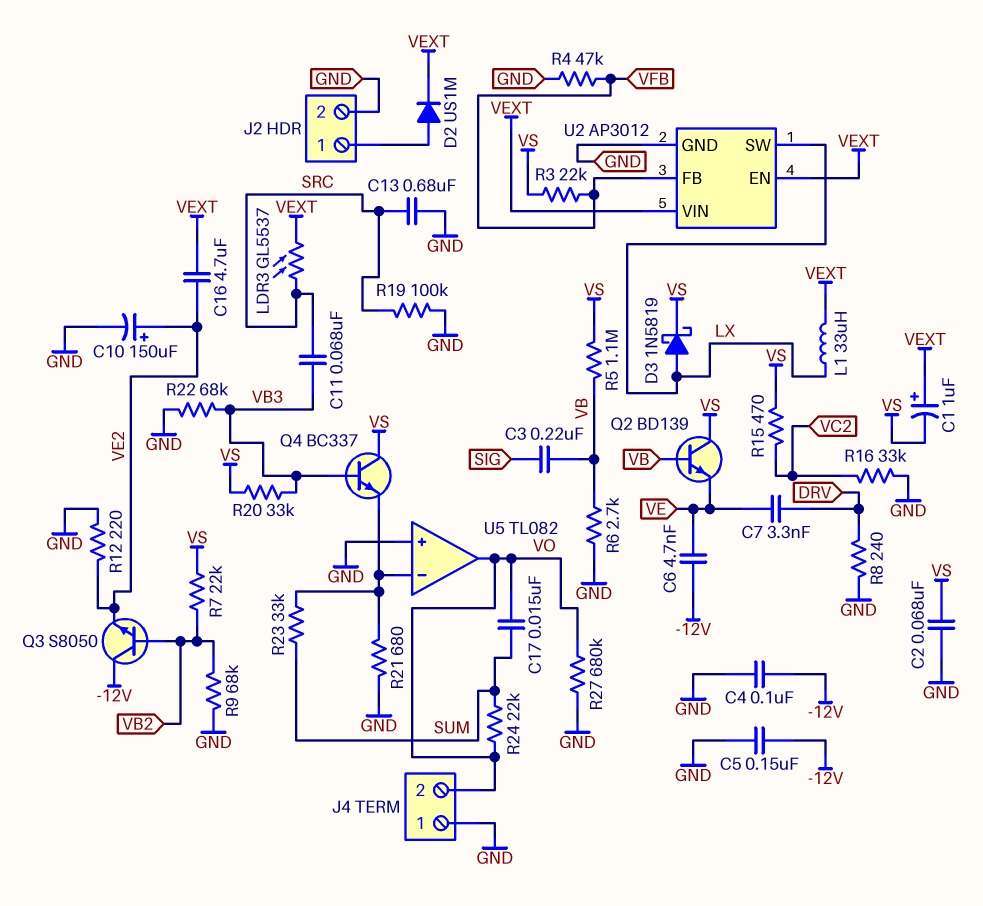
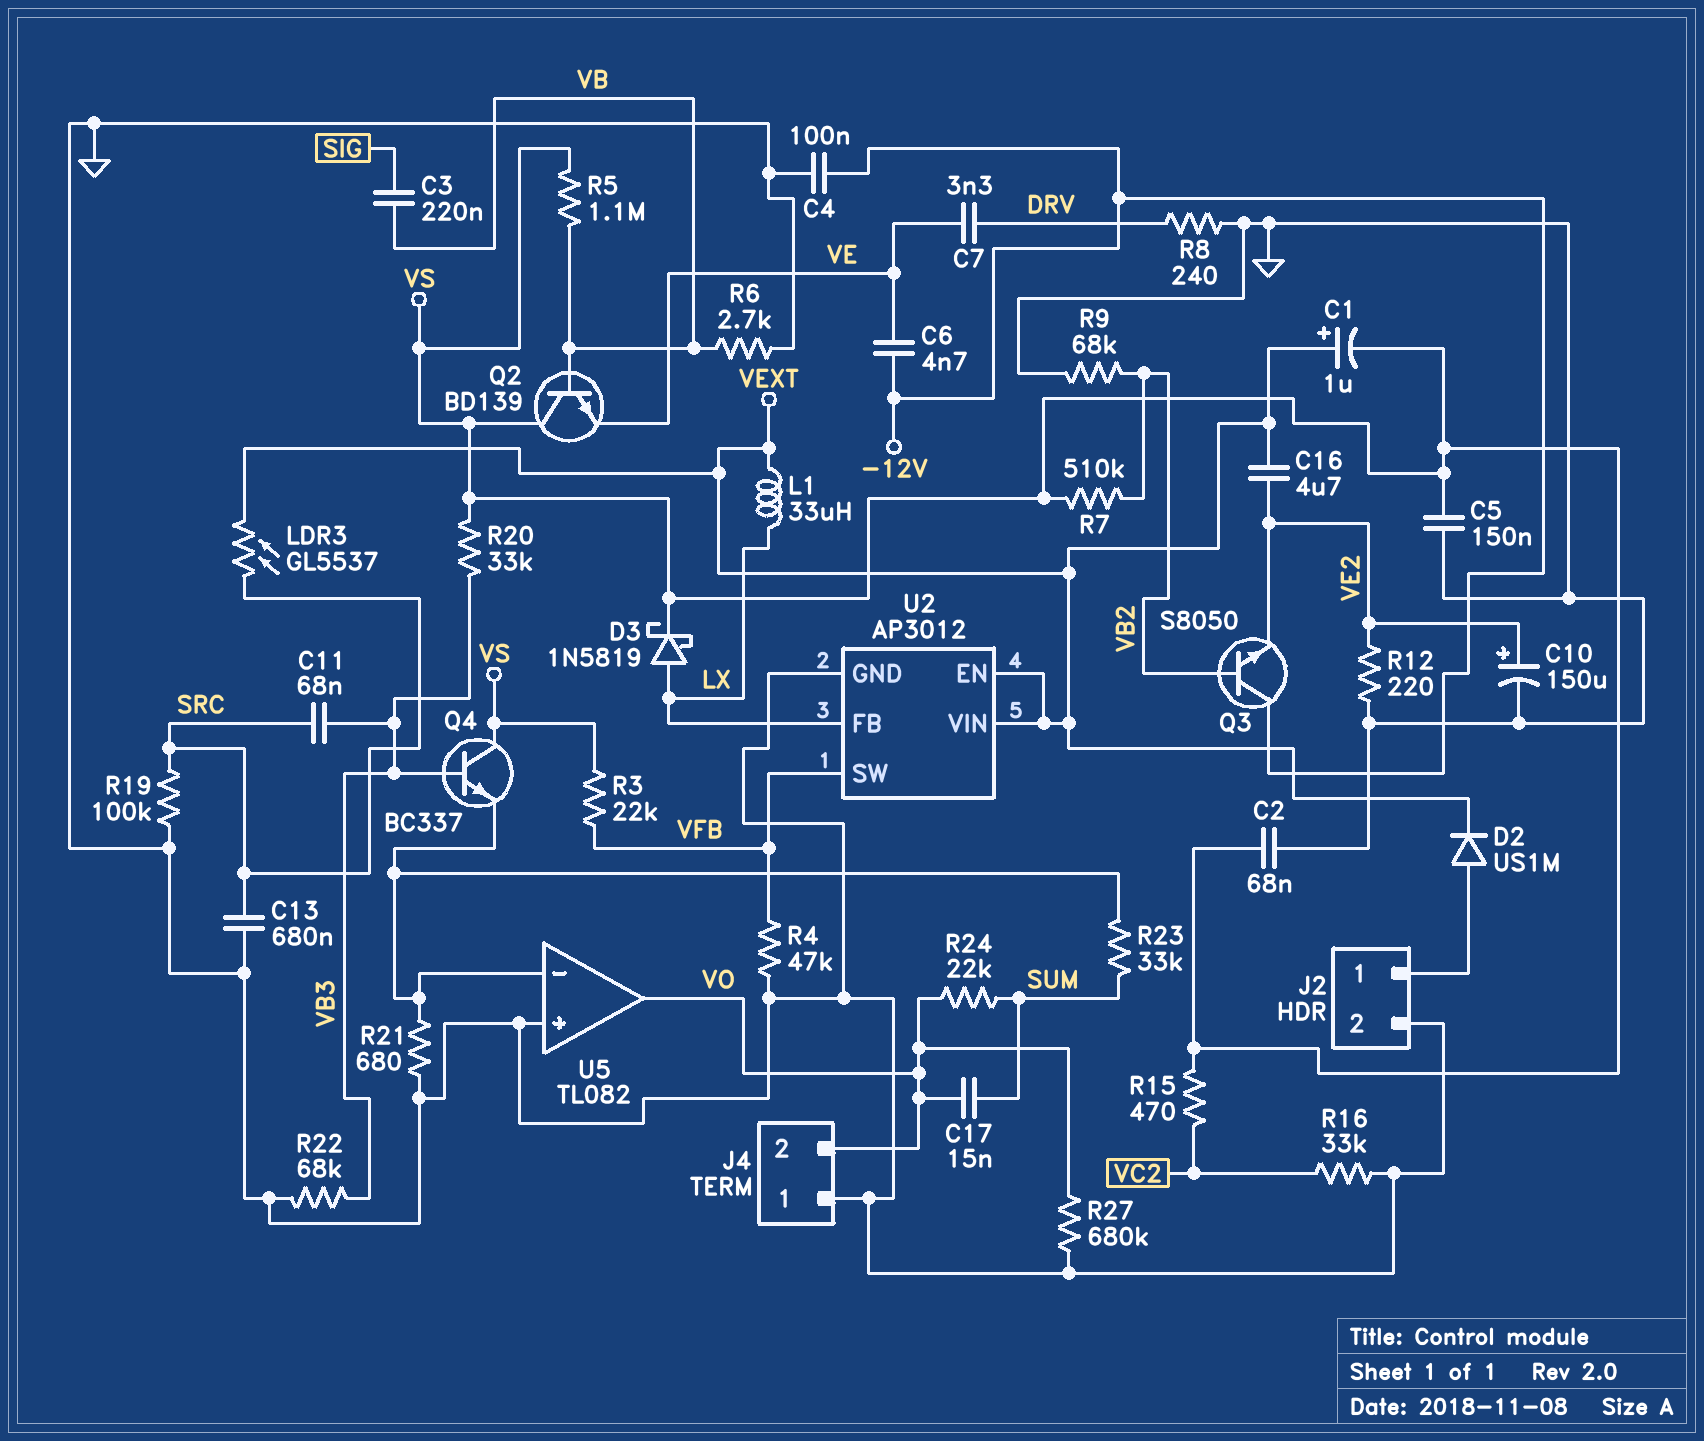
C5: 150nF (-12V, GND) -> 150nF (GND, VS)
R7: 22k (VB2, VS) -> 510k (VB2, VS)
U2 pin FB: VFB -> LX
U2 pin SW: LX -> VFB

